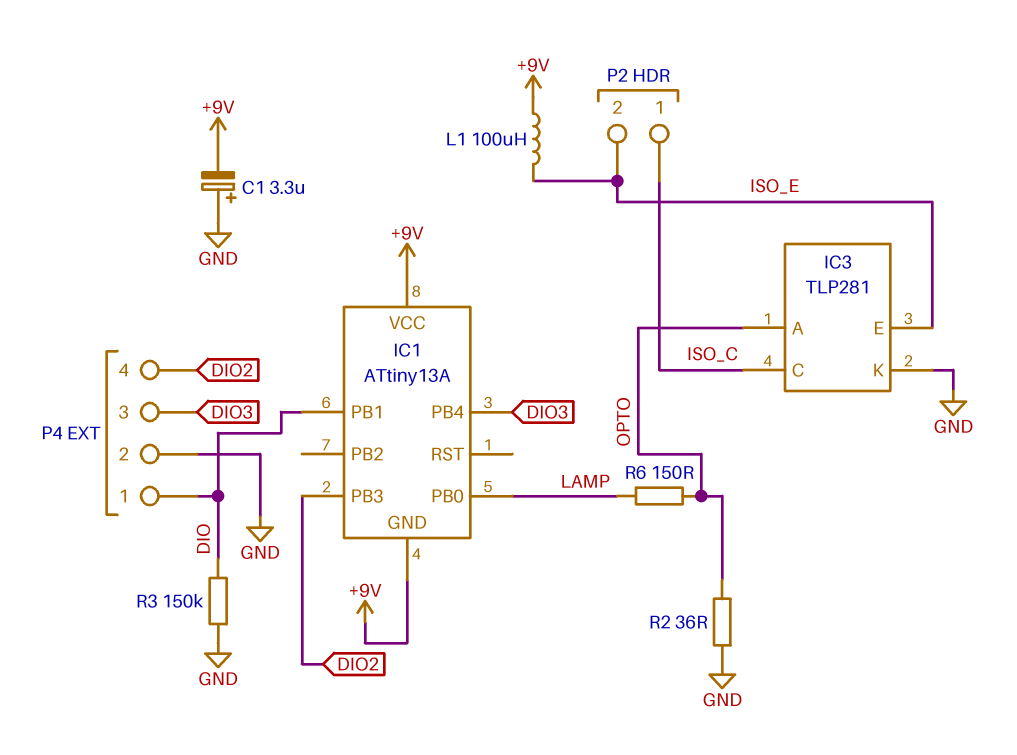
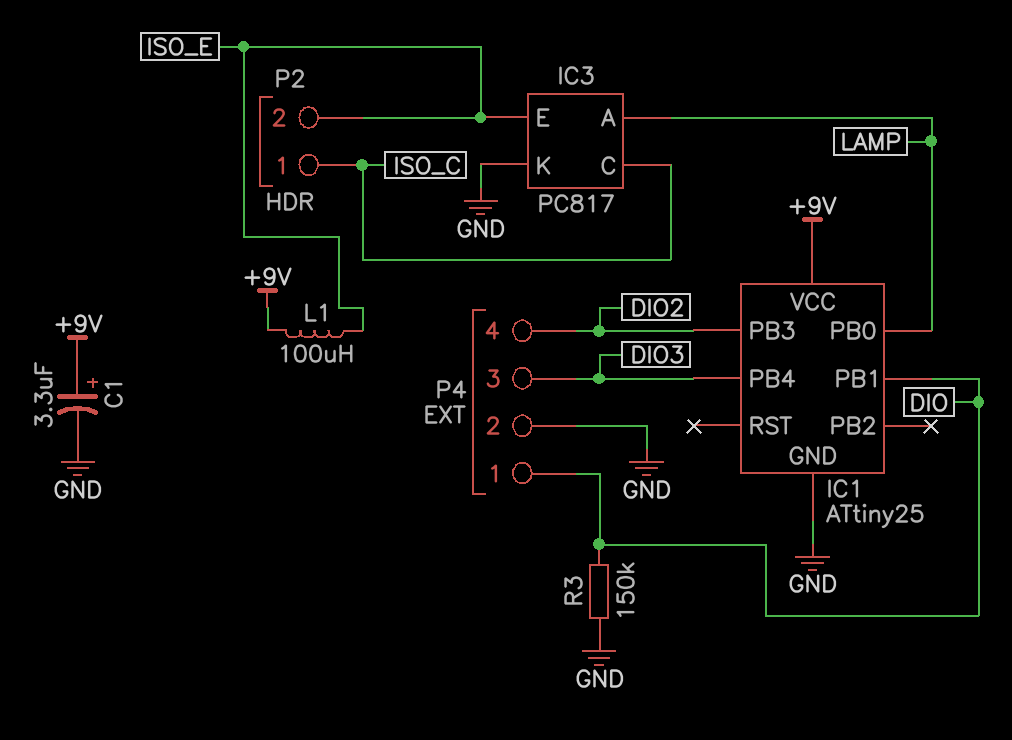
C1: 3.3uF (plus GND, minus +9V) -> 3.3uF (plus +9V, minus GND)
IC1: ATtiny13A -> ATtiny25
IC1 pin GND: +9V -> GND
IC3: TLP281 -> PC817
IC3 pin A: OPTO -> LAMP
R2: 36 (GND, OPTO) -> none
R6: 150 (LAMP, OPTO) -> none

